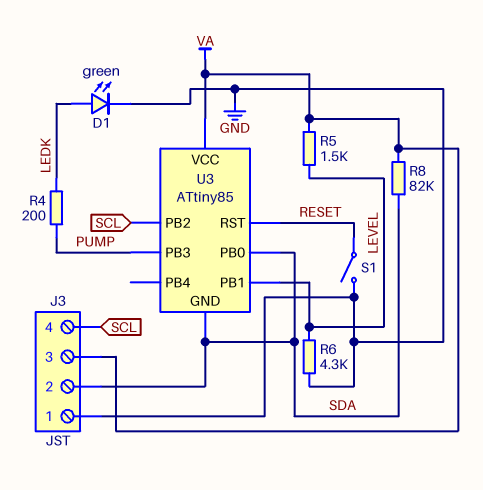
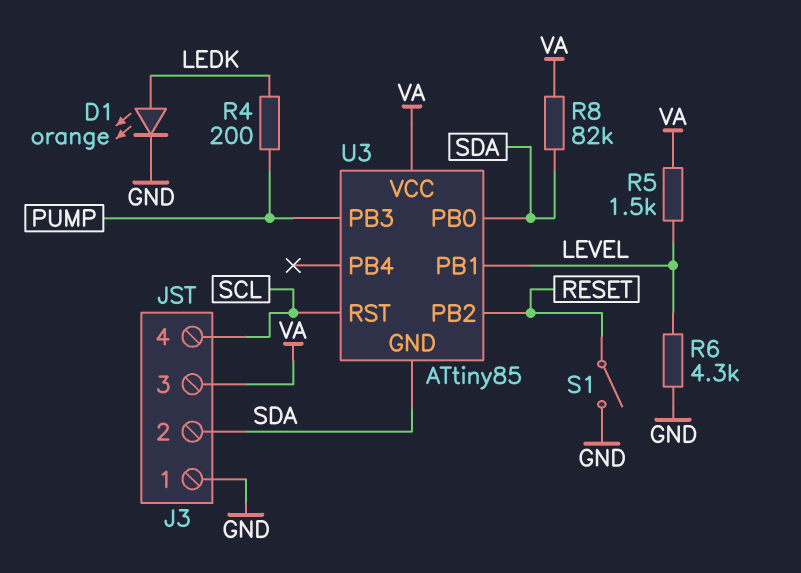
D1: LED green (A LEDK, K GND) -> LED orange (A LEDK, K GND)
U3 pin PB2: SCL -> RESET
U3 pin RST: RESET -> SCL

